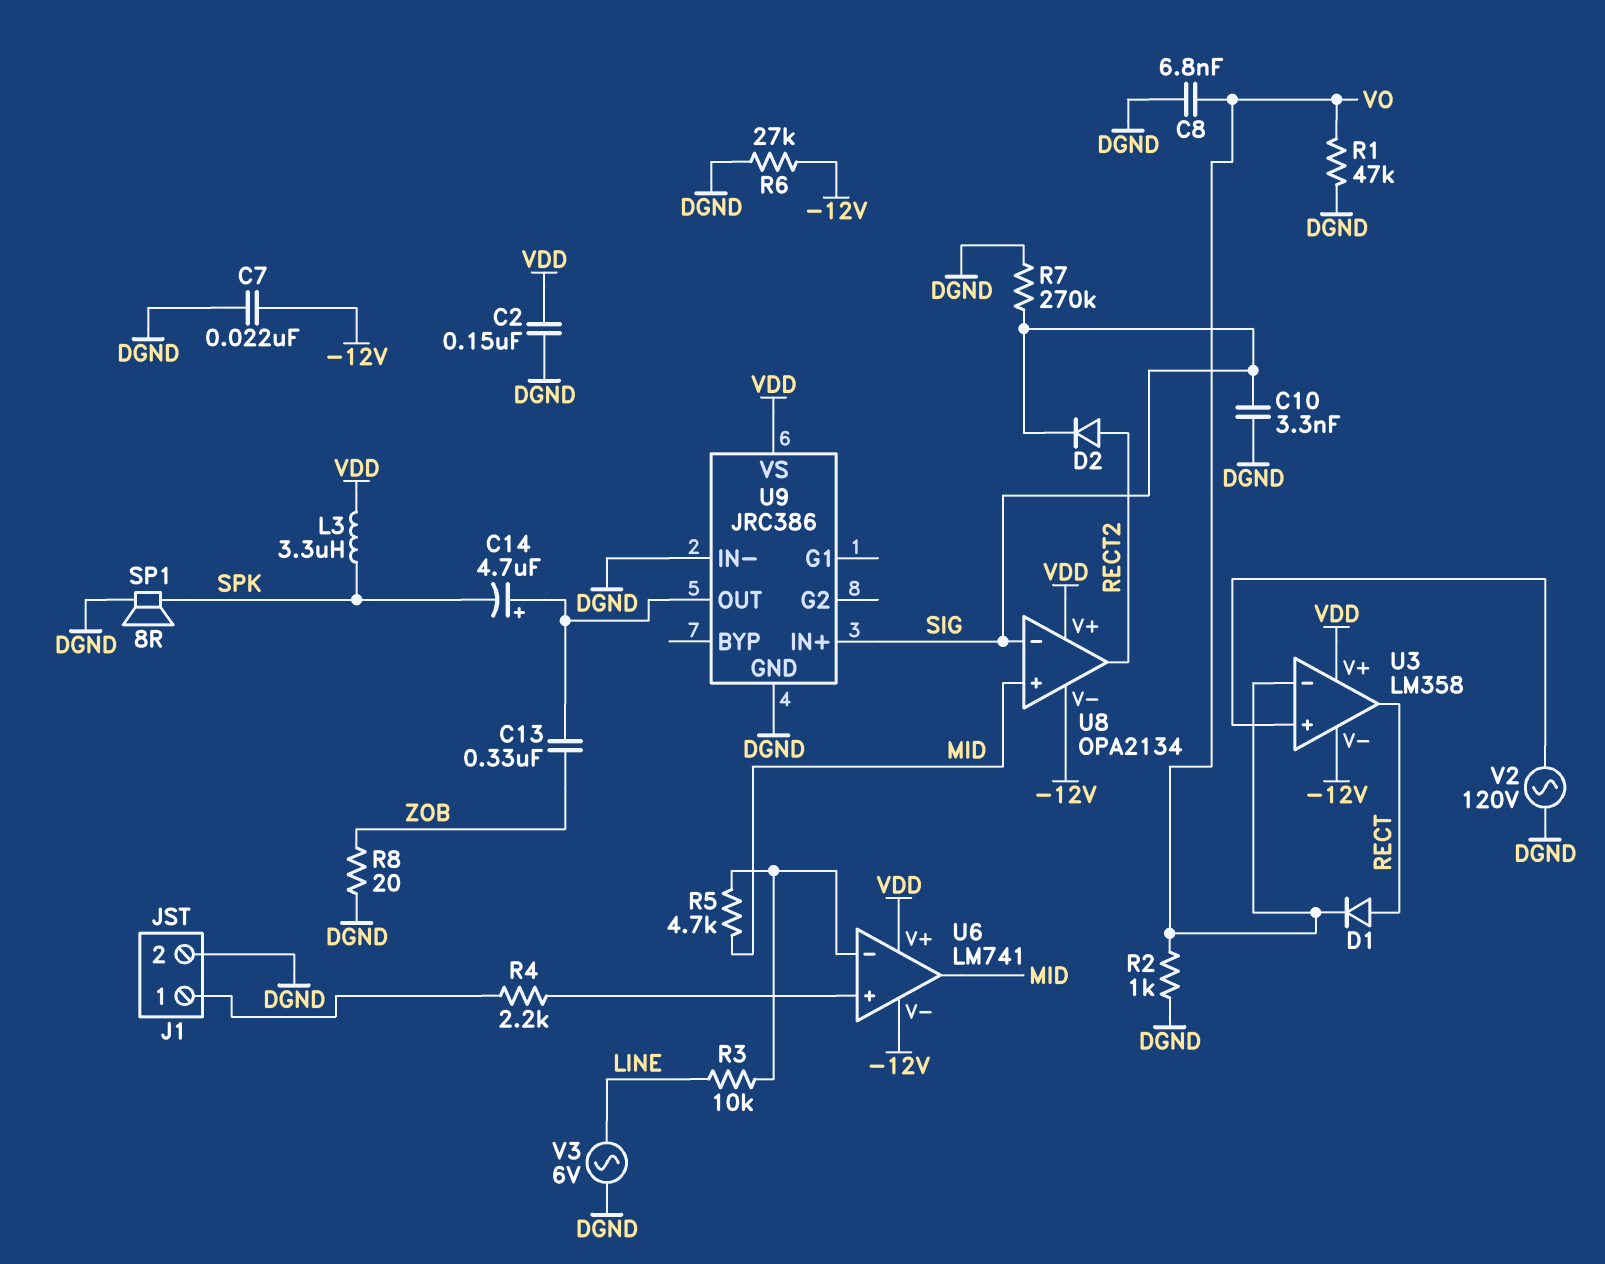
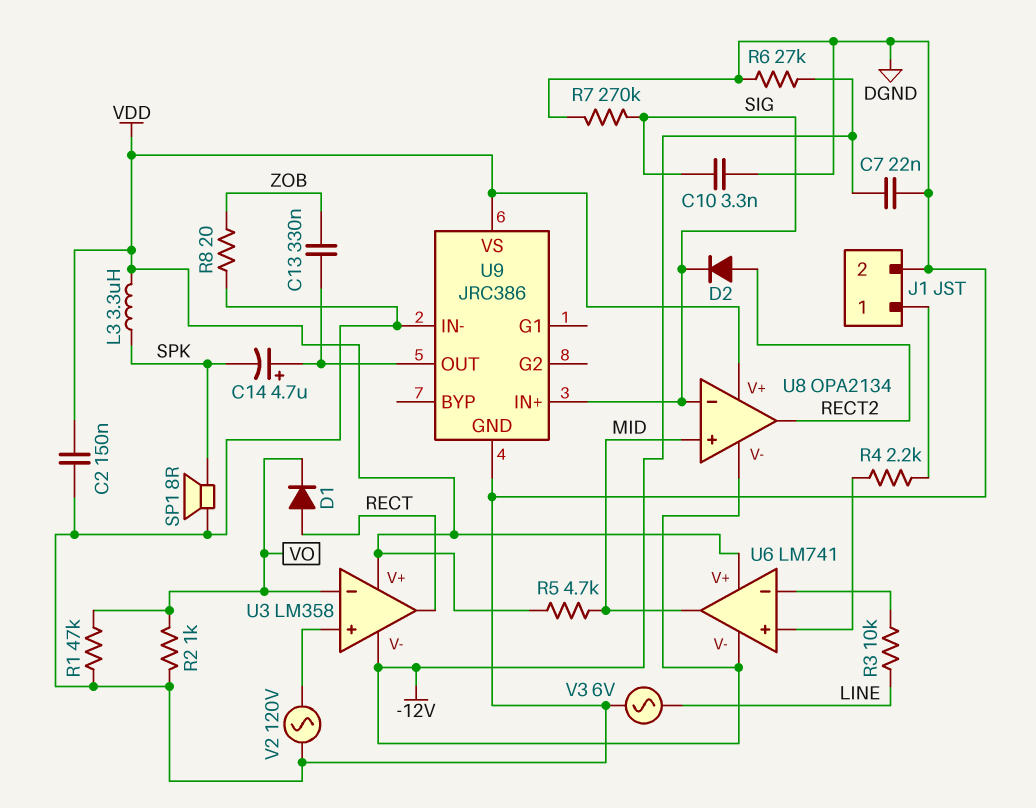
C8: 6.8nF (DGND, VO) -> none
R5: 4.7k (MID, U6/in-) -> 4.7k (MID, VDD)

